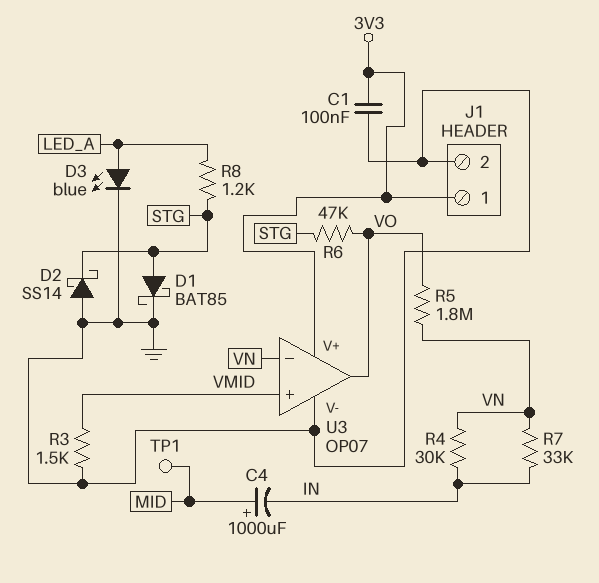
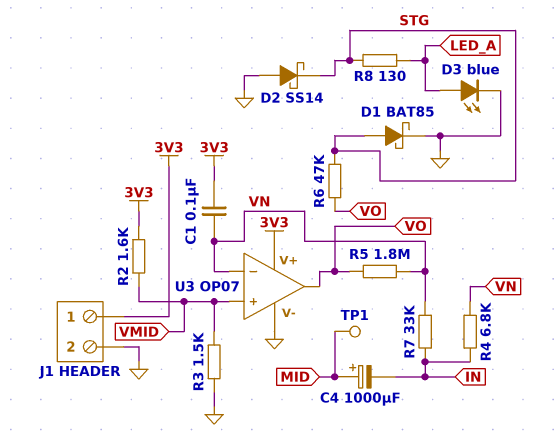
C1: 100nF (3V3, GND) -> 100nF (3V3, VN)
R2: none -> 1.6k (3V3, VMID)
R4: 30k (IN, VN) -> 6.8k (IN, VN)
R8: 1.2k (LED_A, STG) -> 130 (LED_A, STG)

